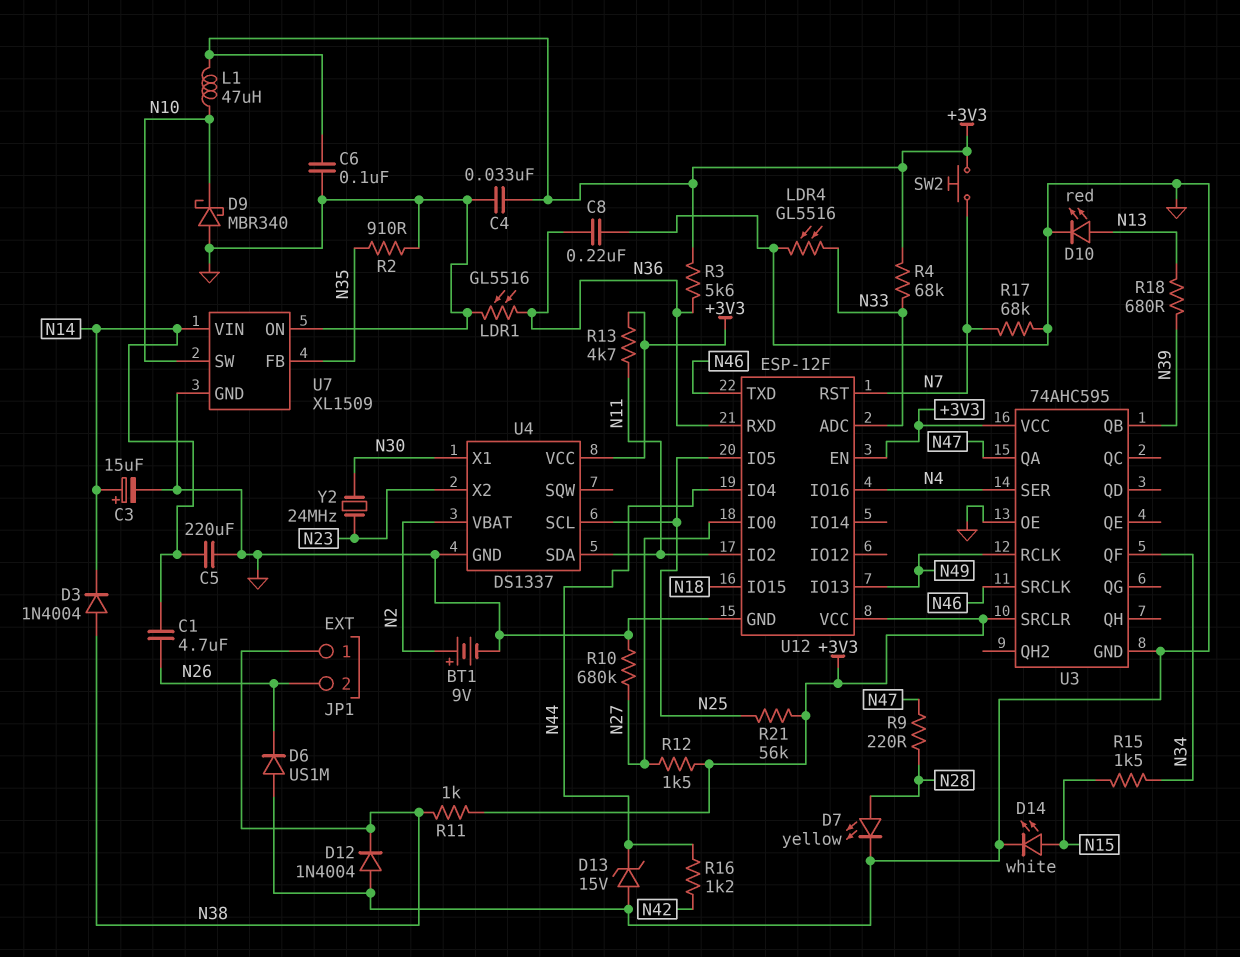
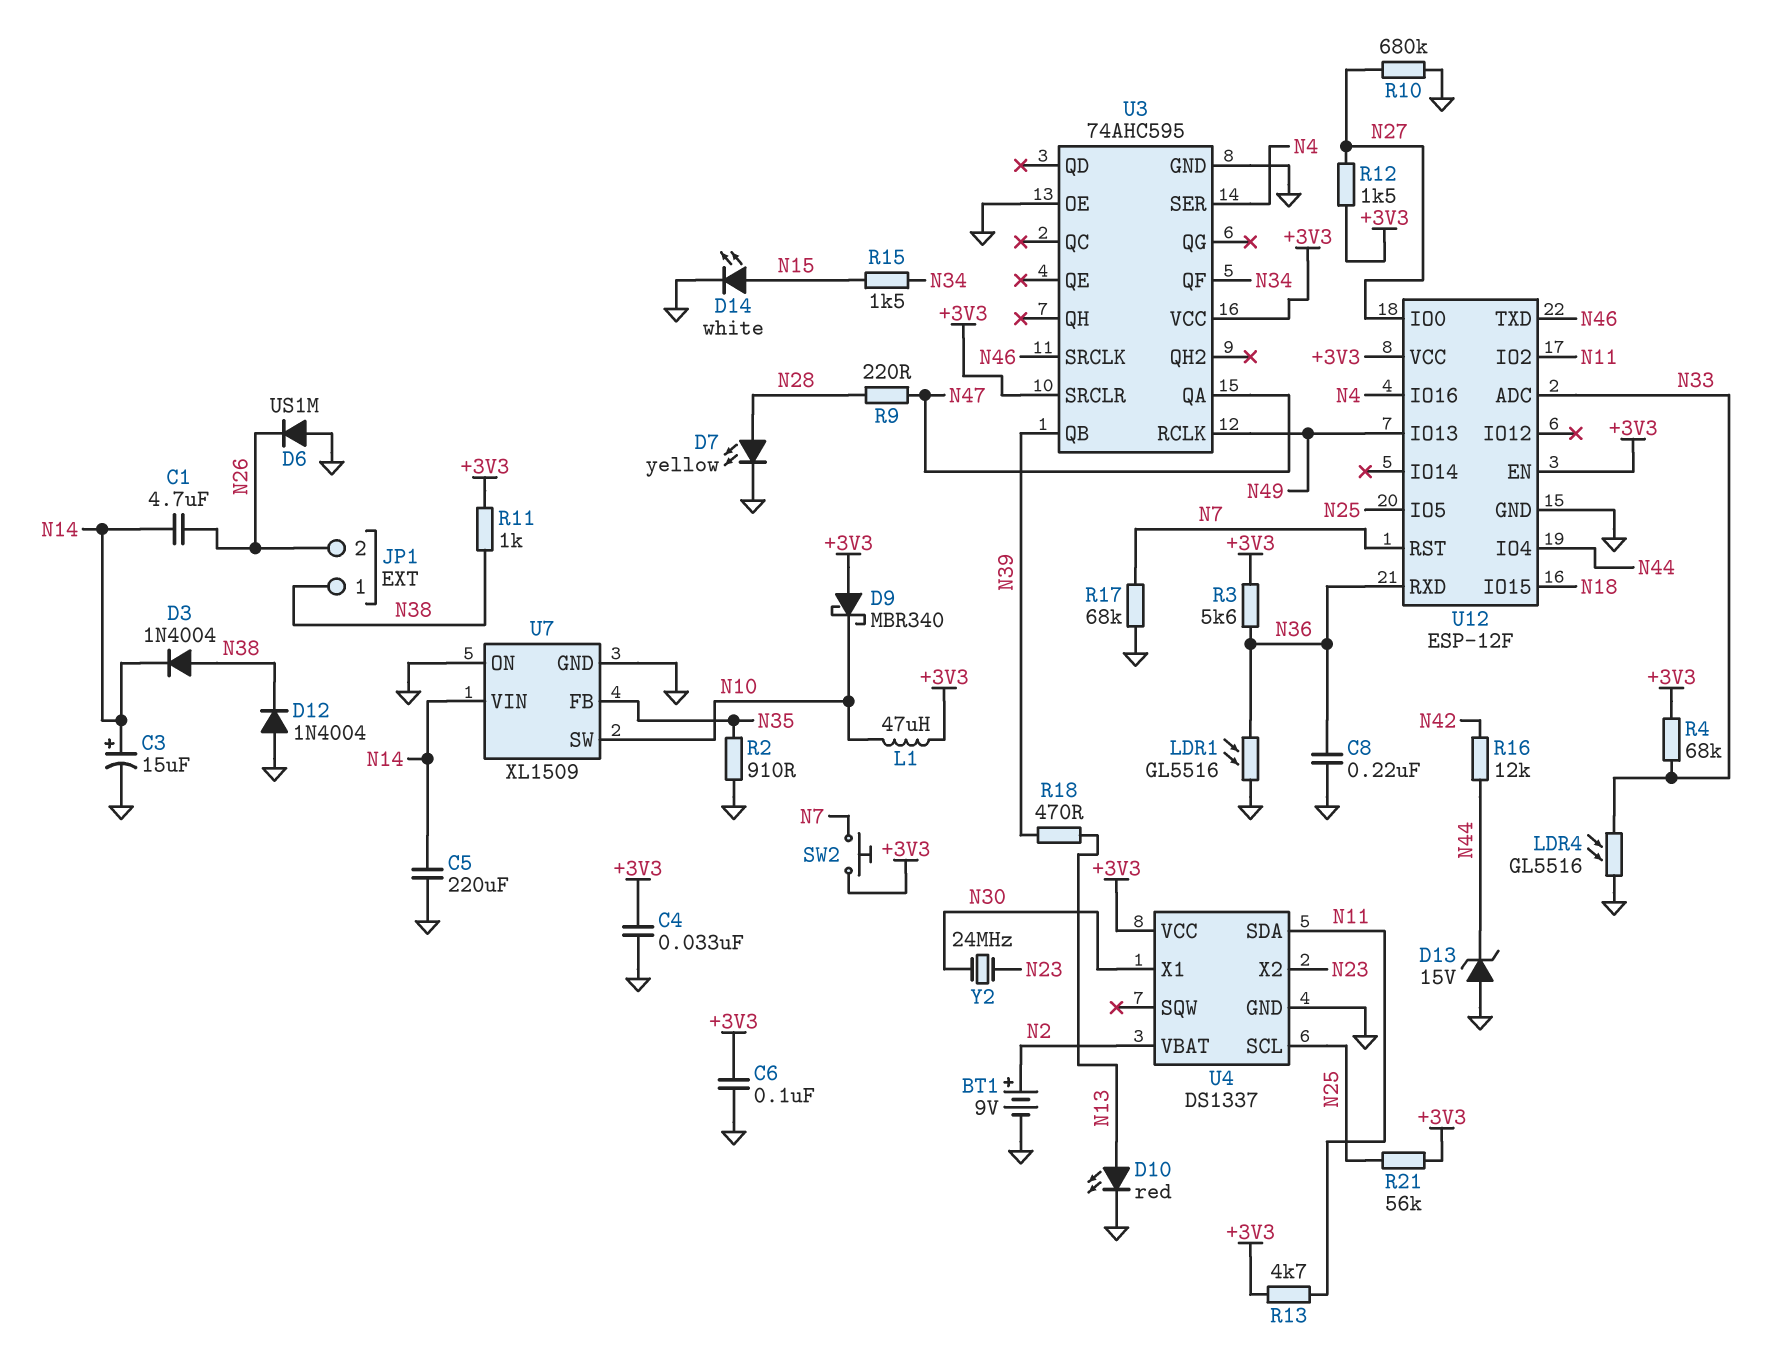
D9: schottky MBR340 (A GND, K N10) -> schottky MBR340 (A +3V3, K N10)
R16: 1.2k (N42, N44) -> 12k (N42, N44)
R18: 680 (N13, N39) -> 470 (N13, N39)

